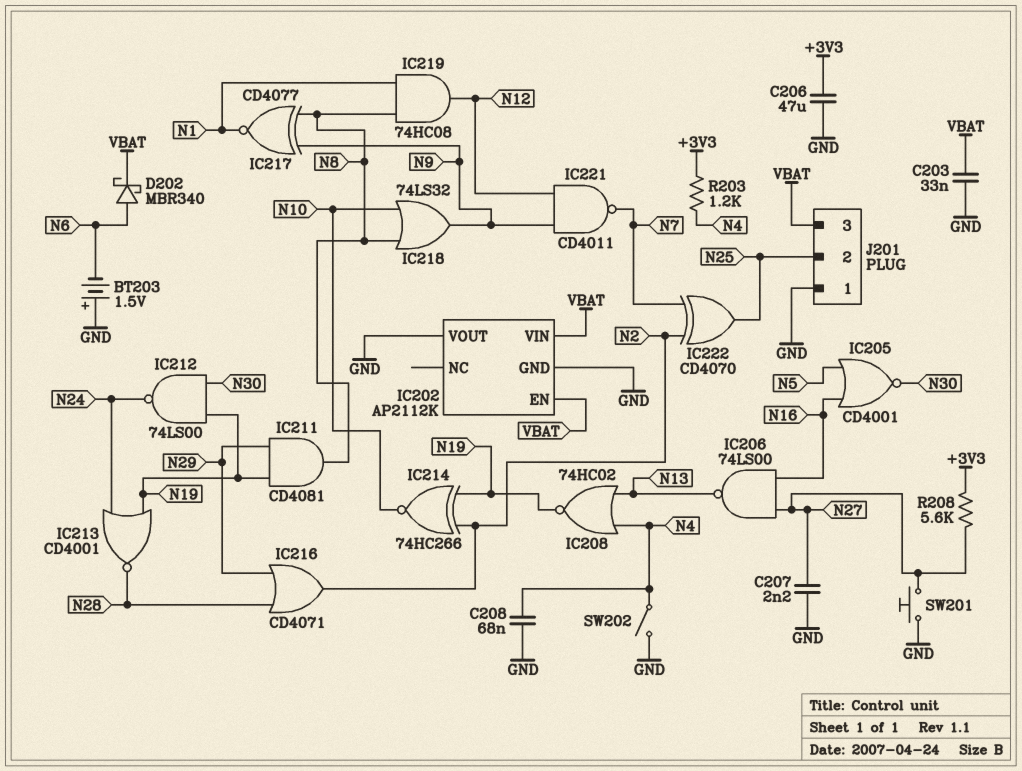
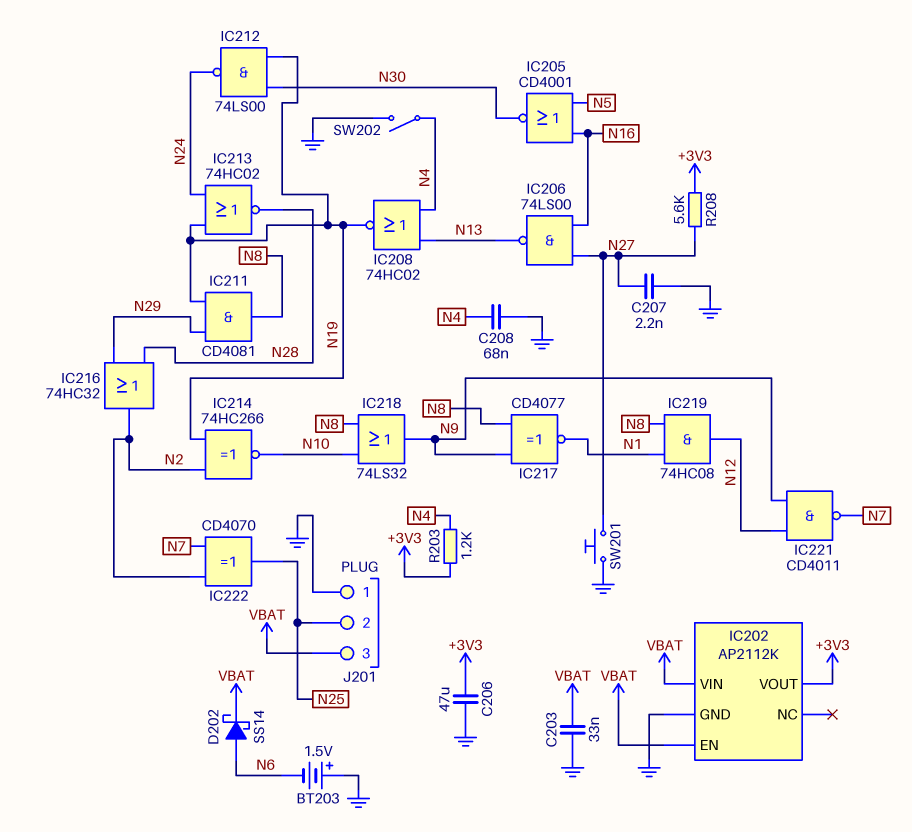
D202: schottky MBR340 (A N6, K VBAT) -> schottky SS14 (A N6, K VBAT)
IC202 pin VOUT: GND -> +3V3
IC213: NOR CD4001 (in N19, in N24, out N28) -> NOR 74HC02 (in N19, in N24, out N28)
IC216: OR CD4071 (in N28, in N29, out N2) -> OR 74HC32 (in N28, in N29, out N2)

